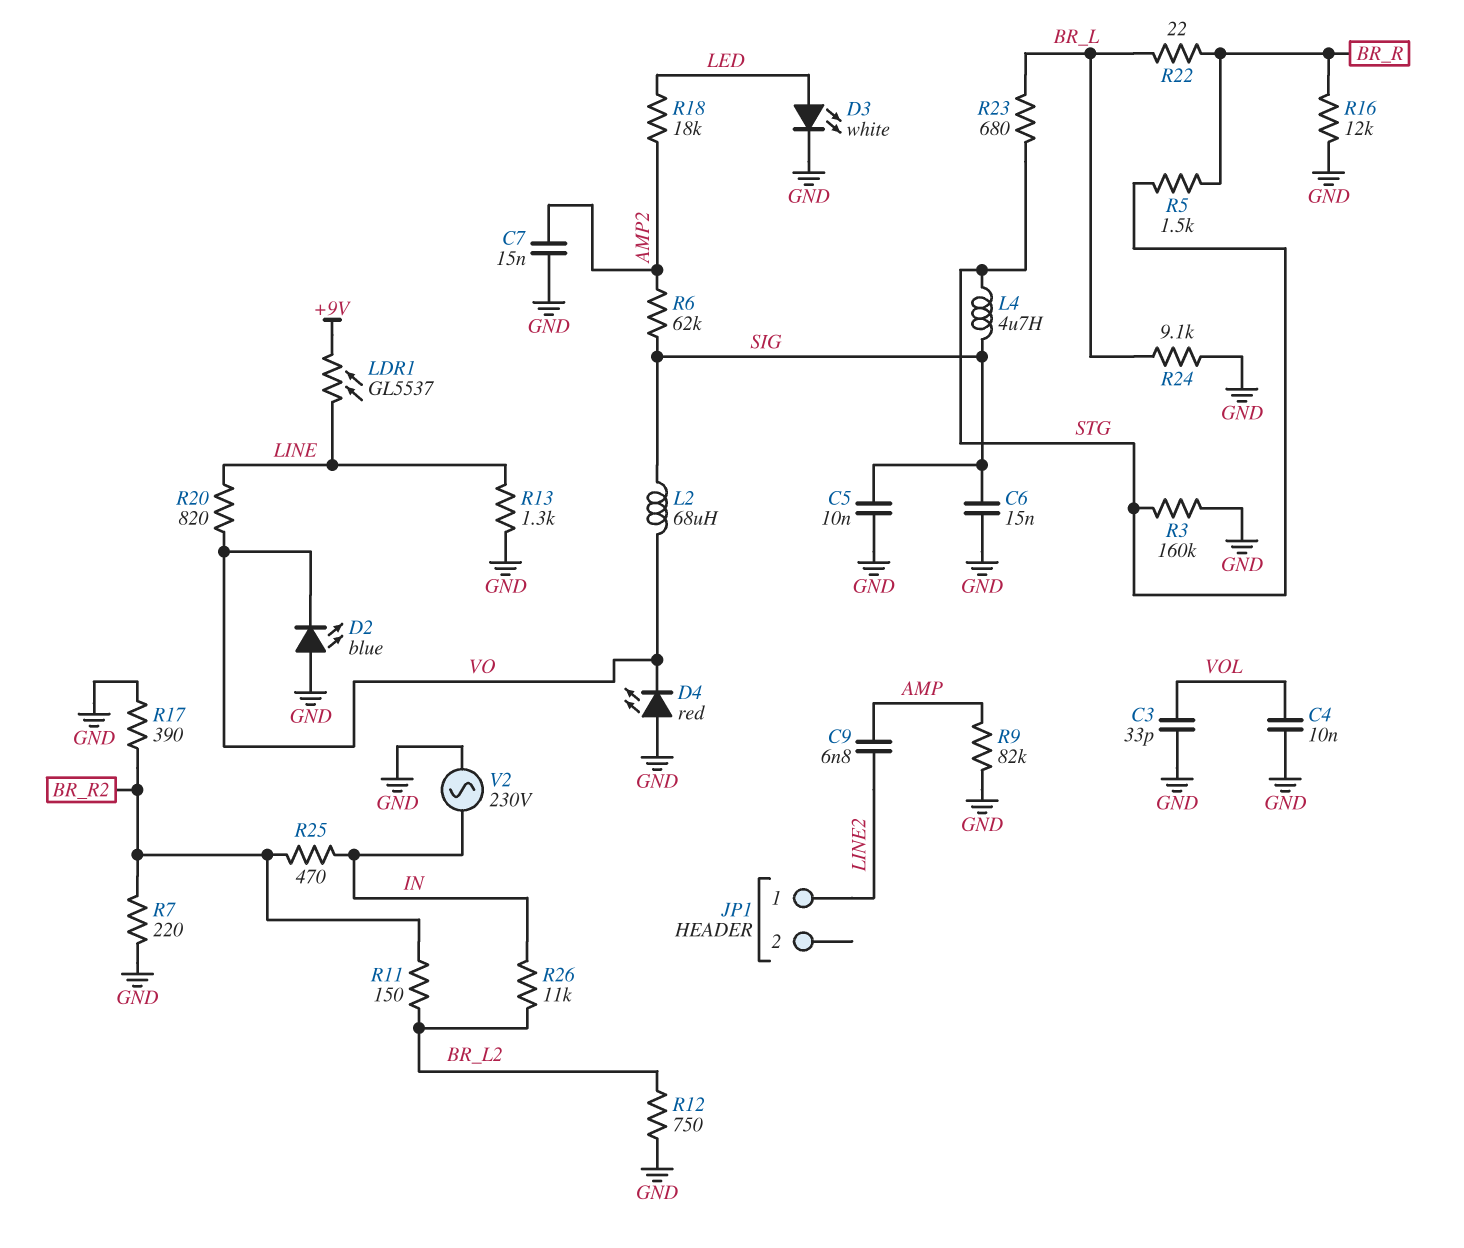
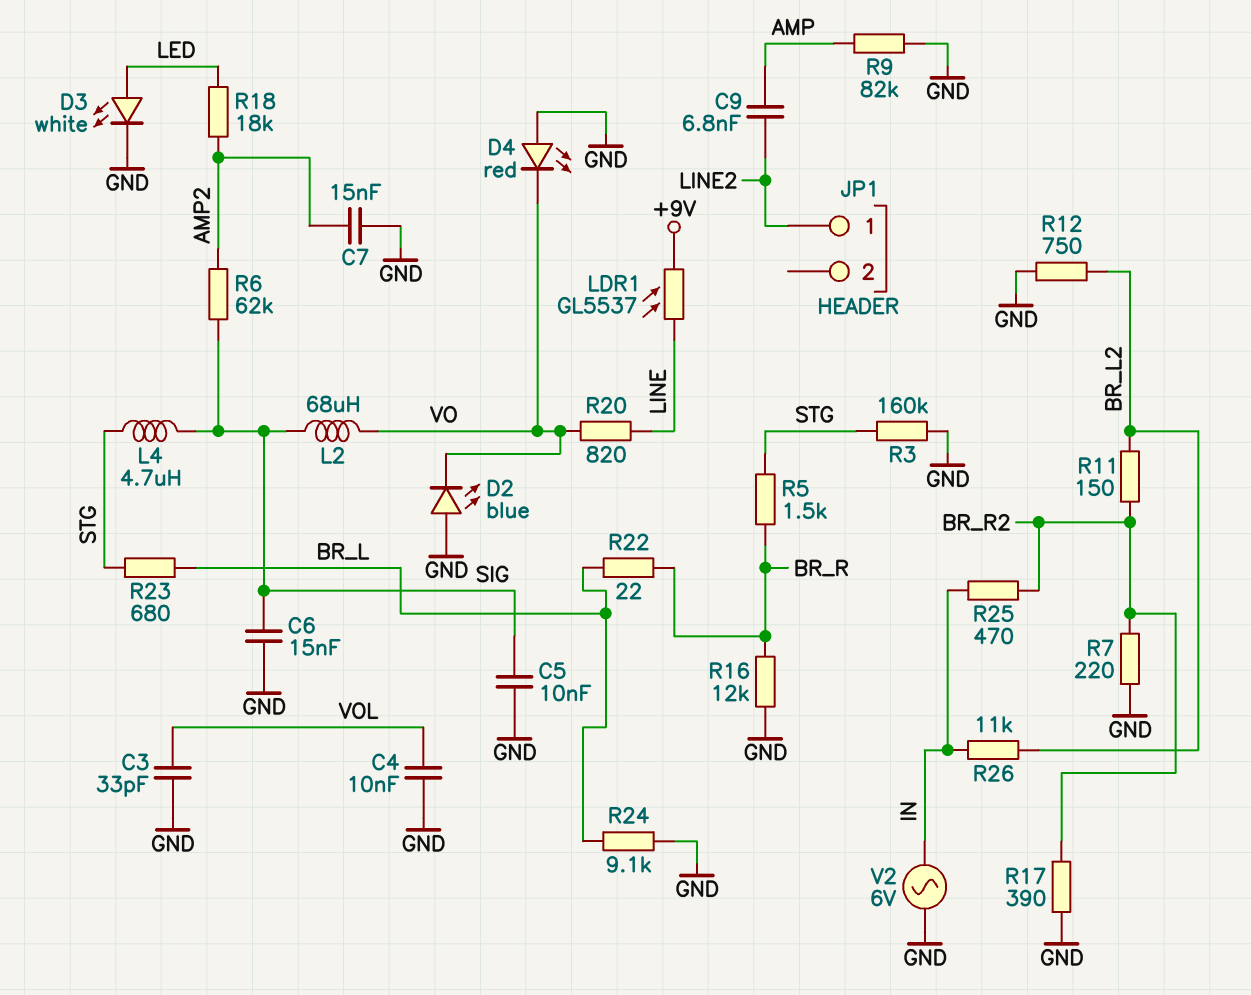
R13: 1.3k (GND, LINE) -> none
V2: AC 230V (GND, IN) -> AC 6V (GND, IN)

